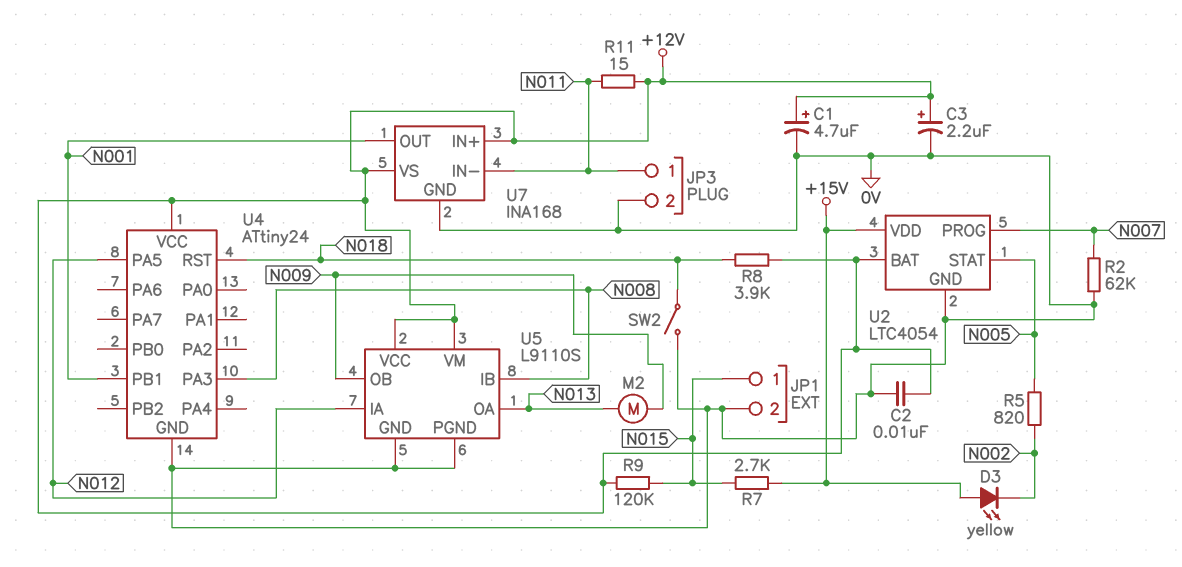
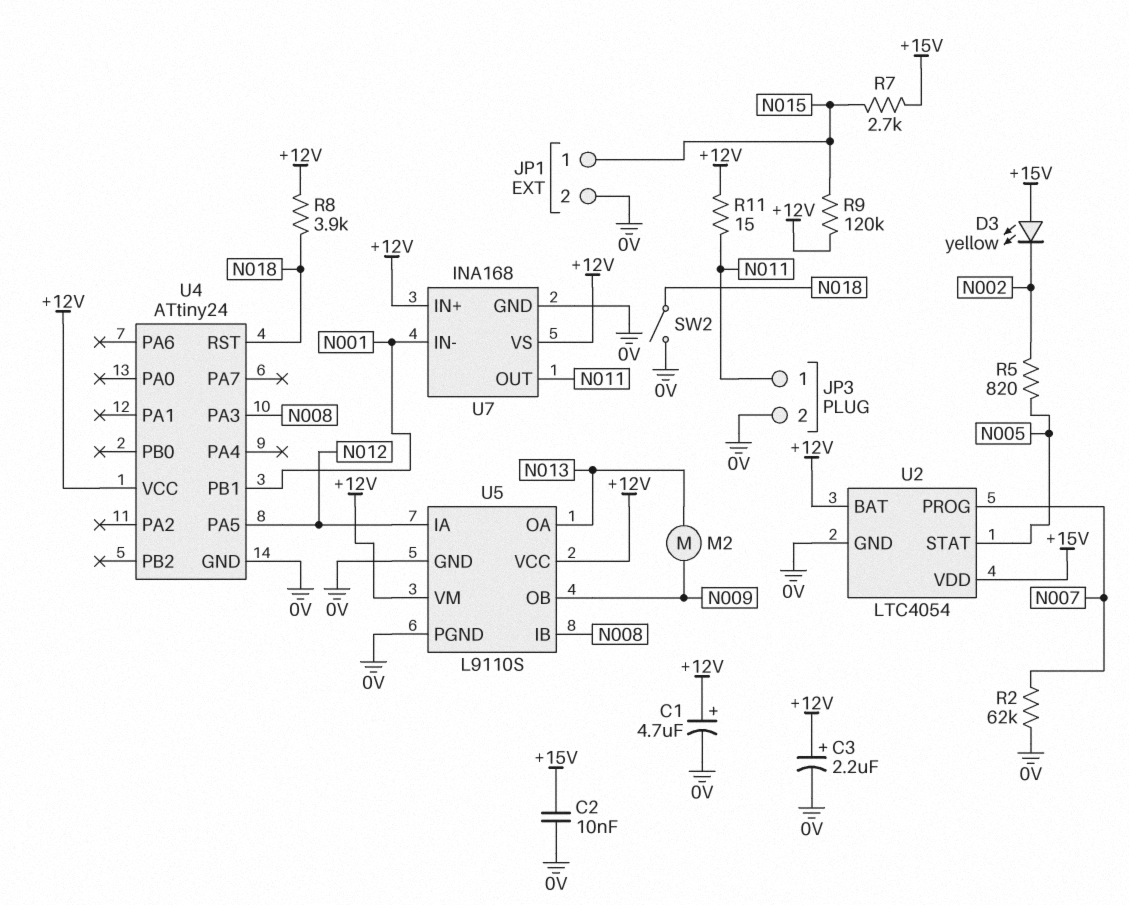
C2: 10nF (+12V, 0V) -> 10nF (+15V, 0V)
U7 pin IN-: N011 -> N001
U7 pin OUT: N001 -> N011

